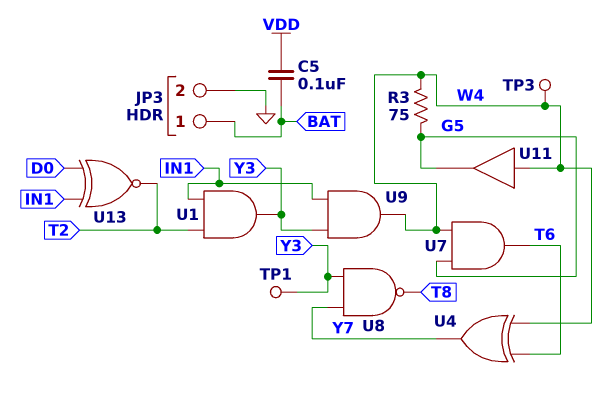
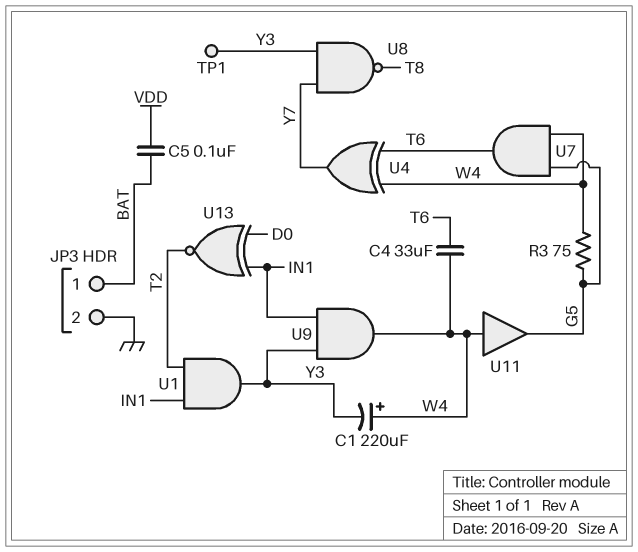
C1: none -> 220uF (plus W4, minus Y3)
C4: none -> 33uF (T6, W4)
TP3: test point (W4) -> none

